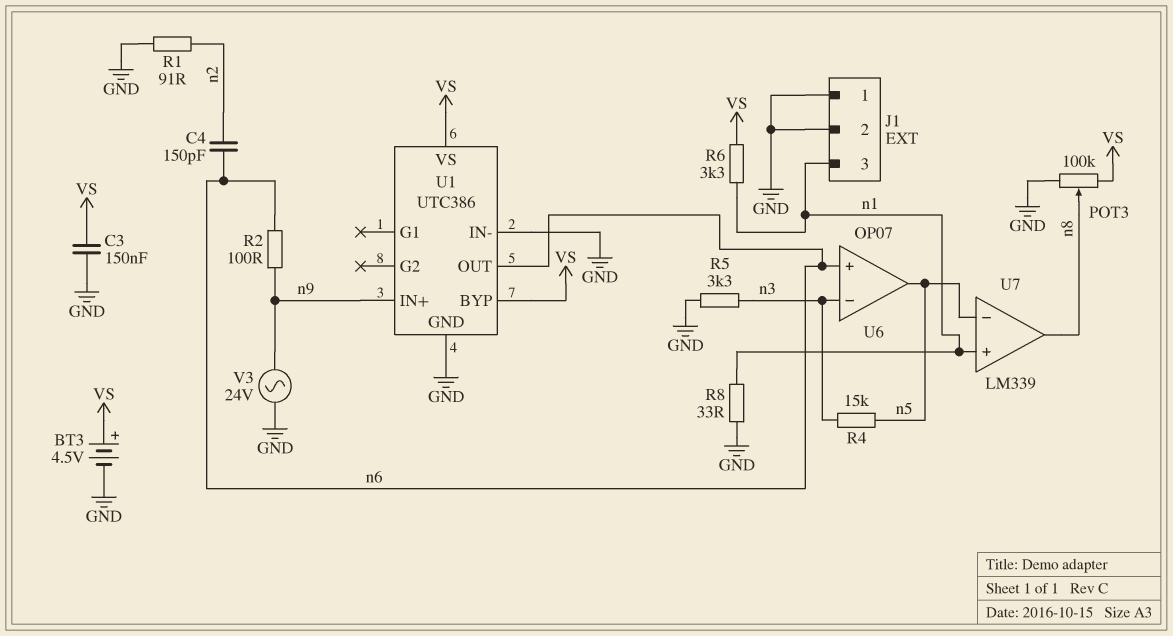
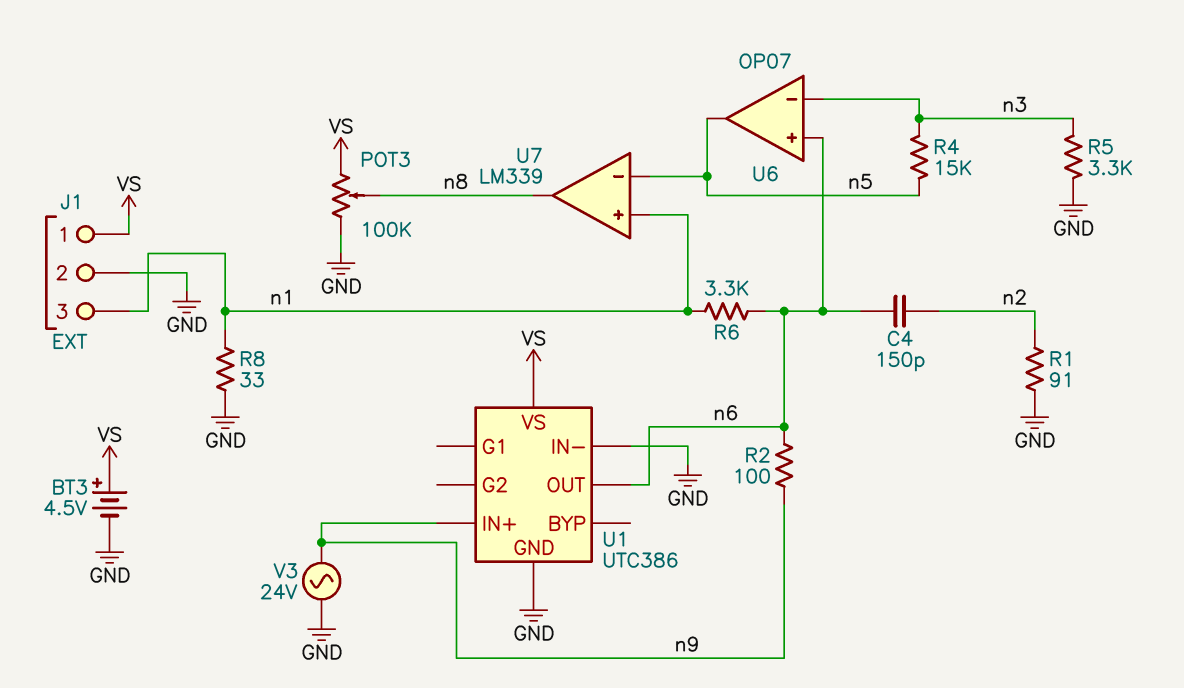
C3: 150nF (GND, VS) -> none
J1 pin 1: GND -> VS
R6: 3.3k (VS, n1) -> 3.3k (n1, n6)
U1 pin BYP: VS -> none

